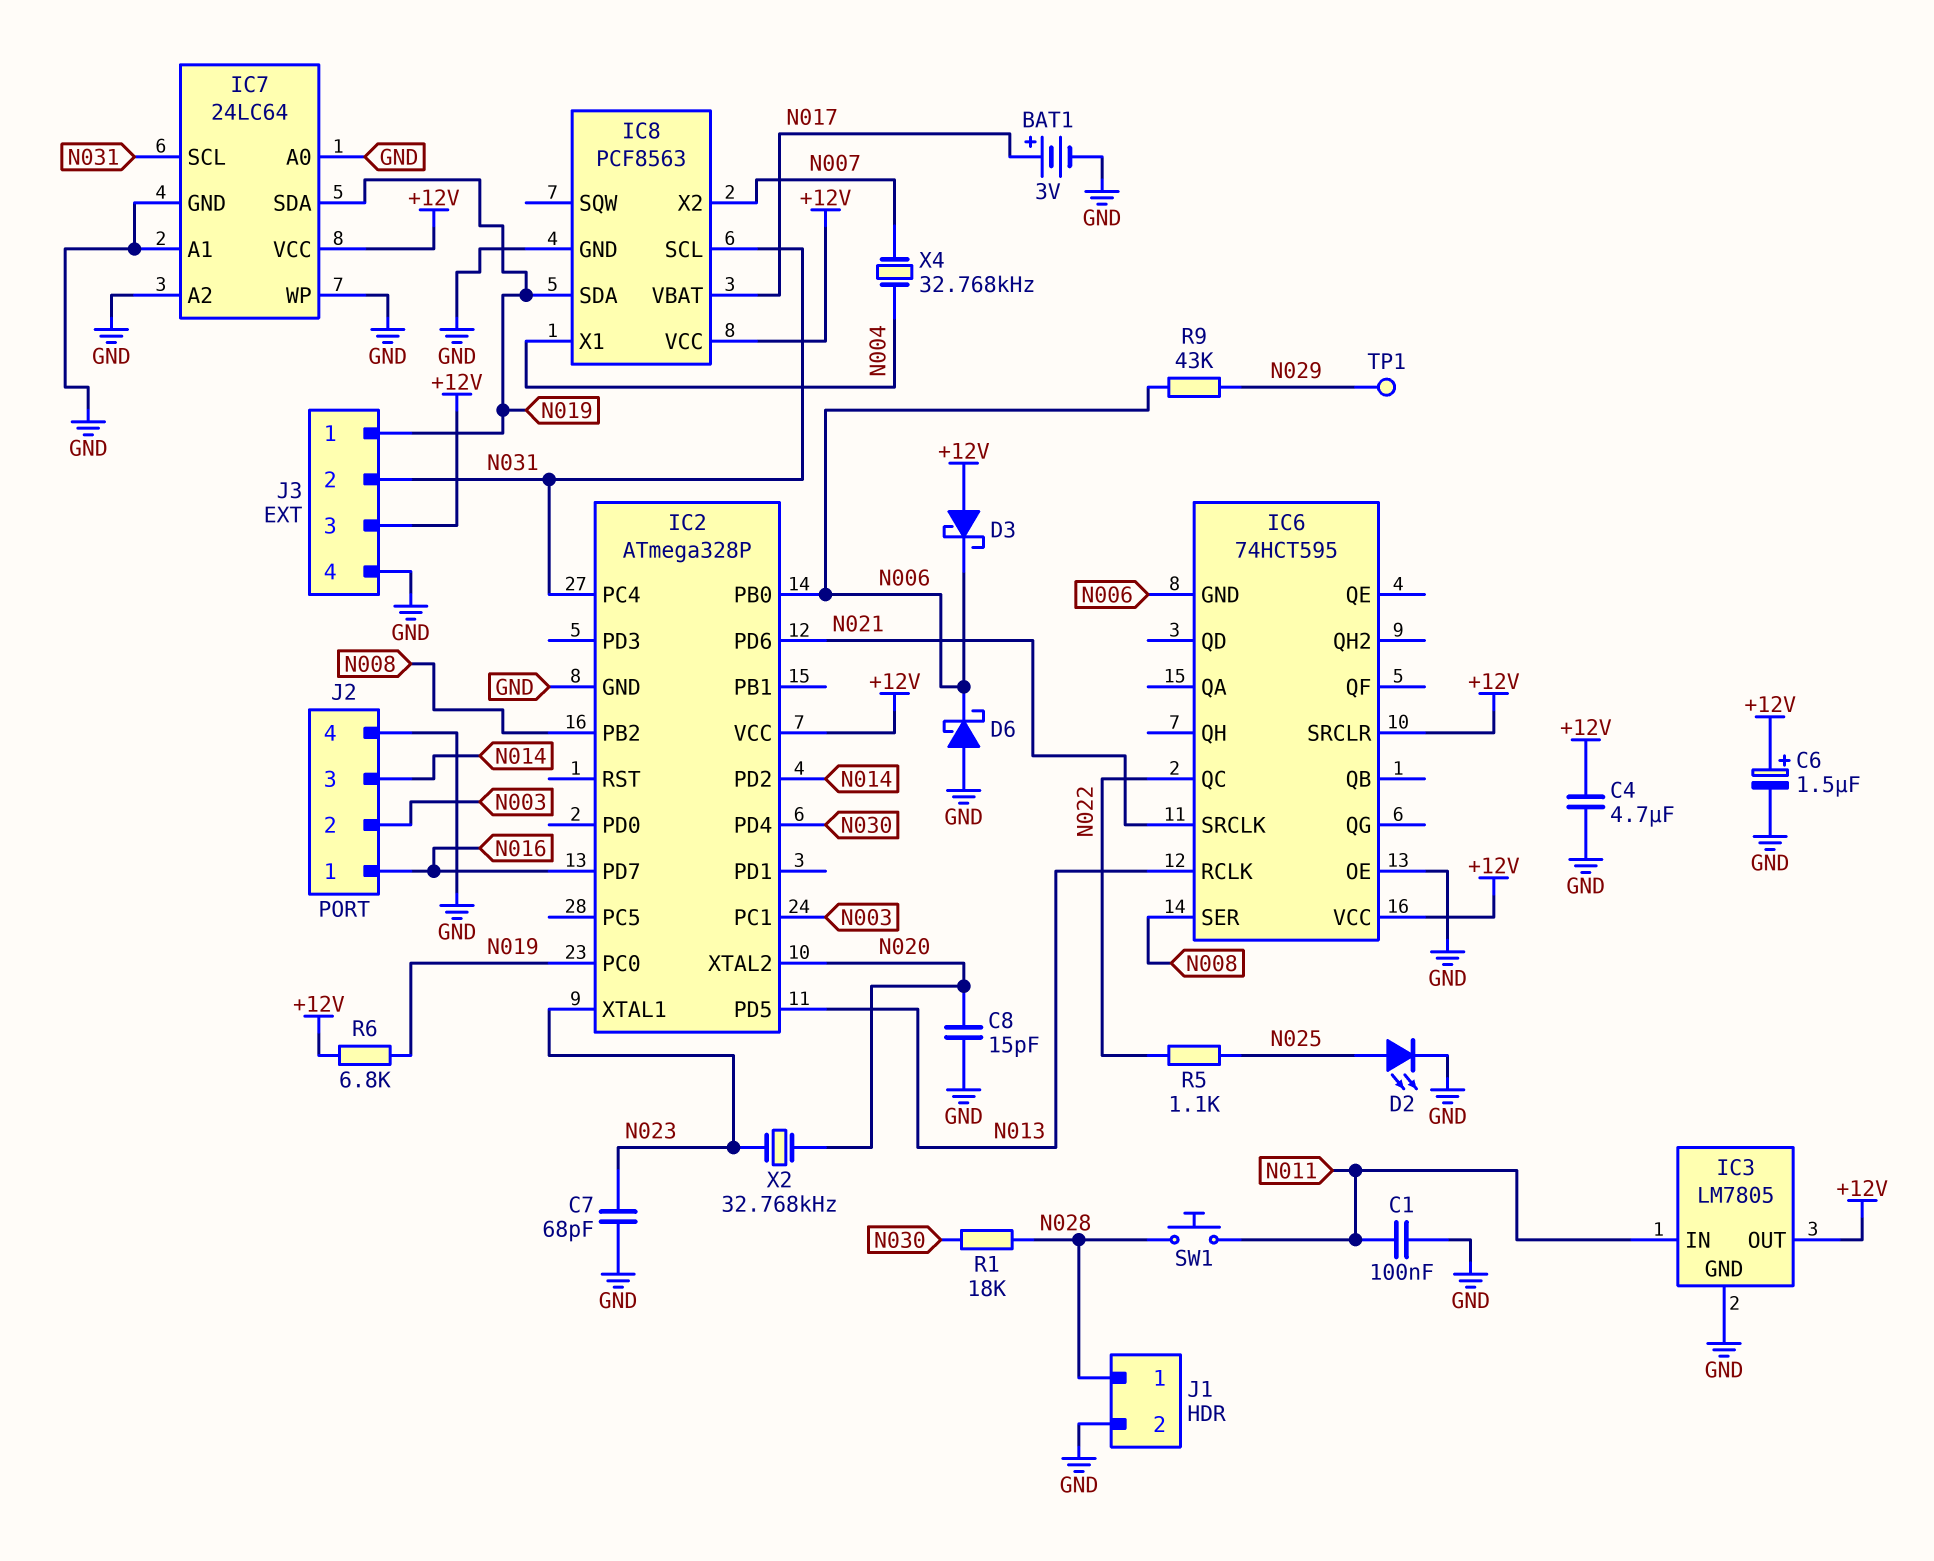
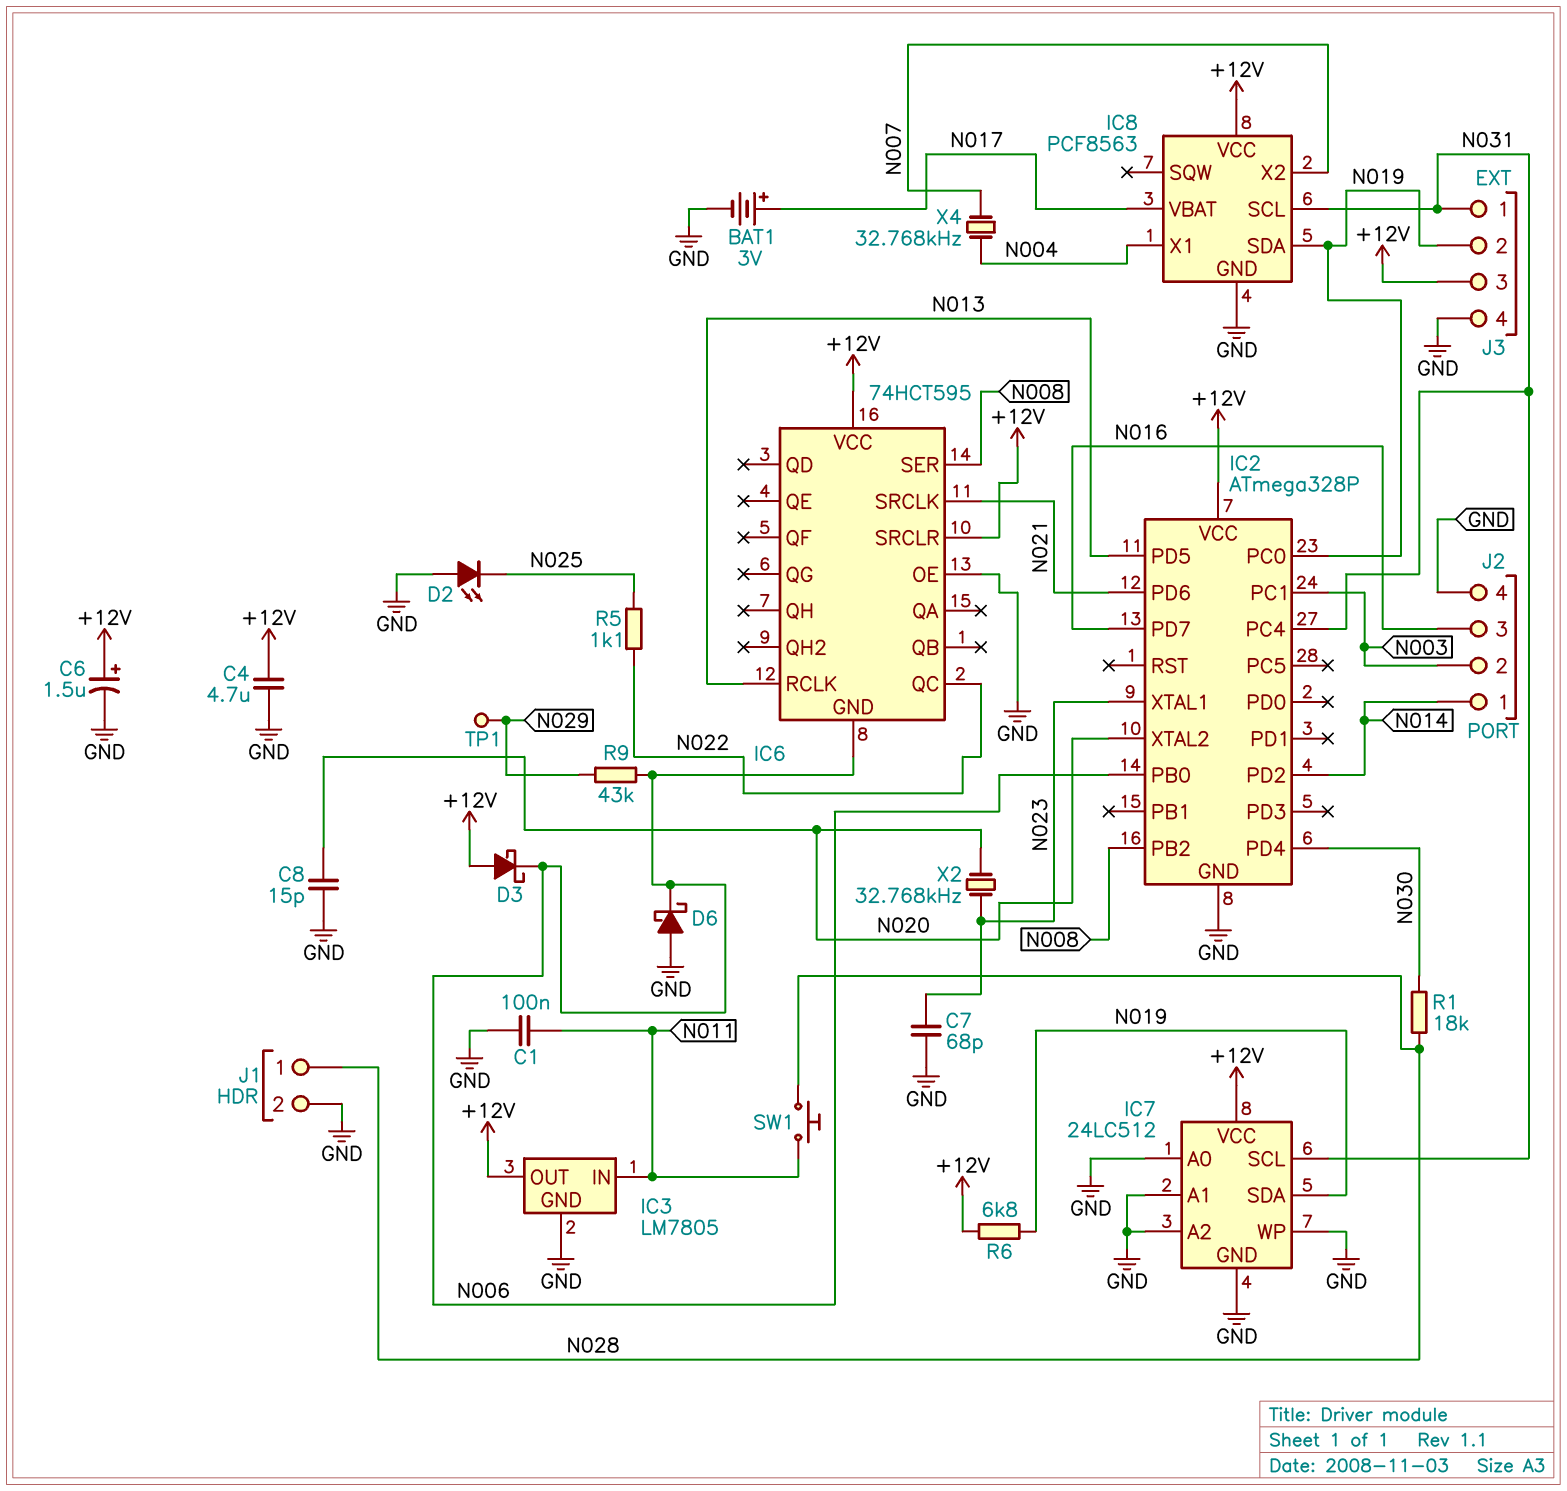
D2: LED (A N025, K GND) -> LED (A GND, K N025)
IC7: 24LC64 -> 24LC512
J2 pin 1: N016 -> N014
J2 pin 3: N014 -> N016
J3 pin 1: N019 -> N031
J3 pin 2: N031 -> N019

